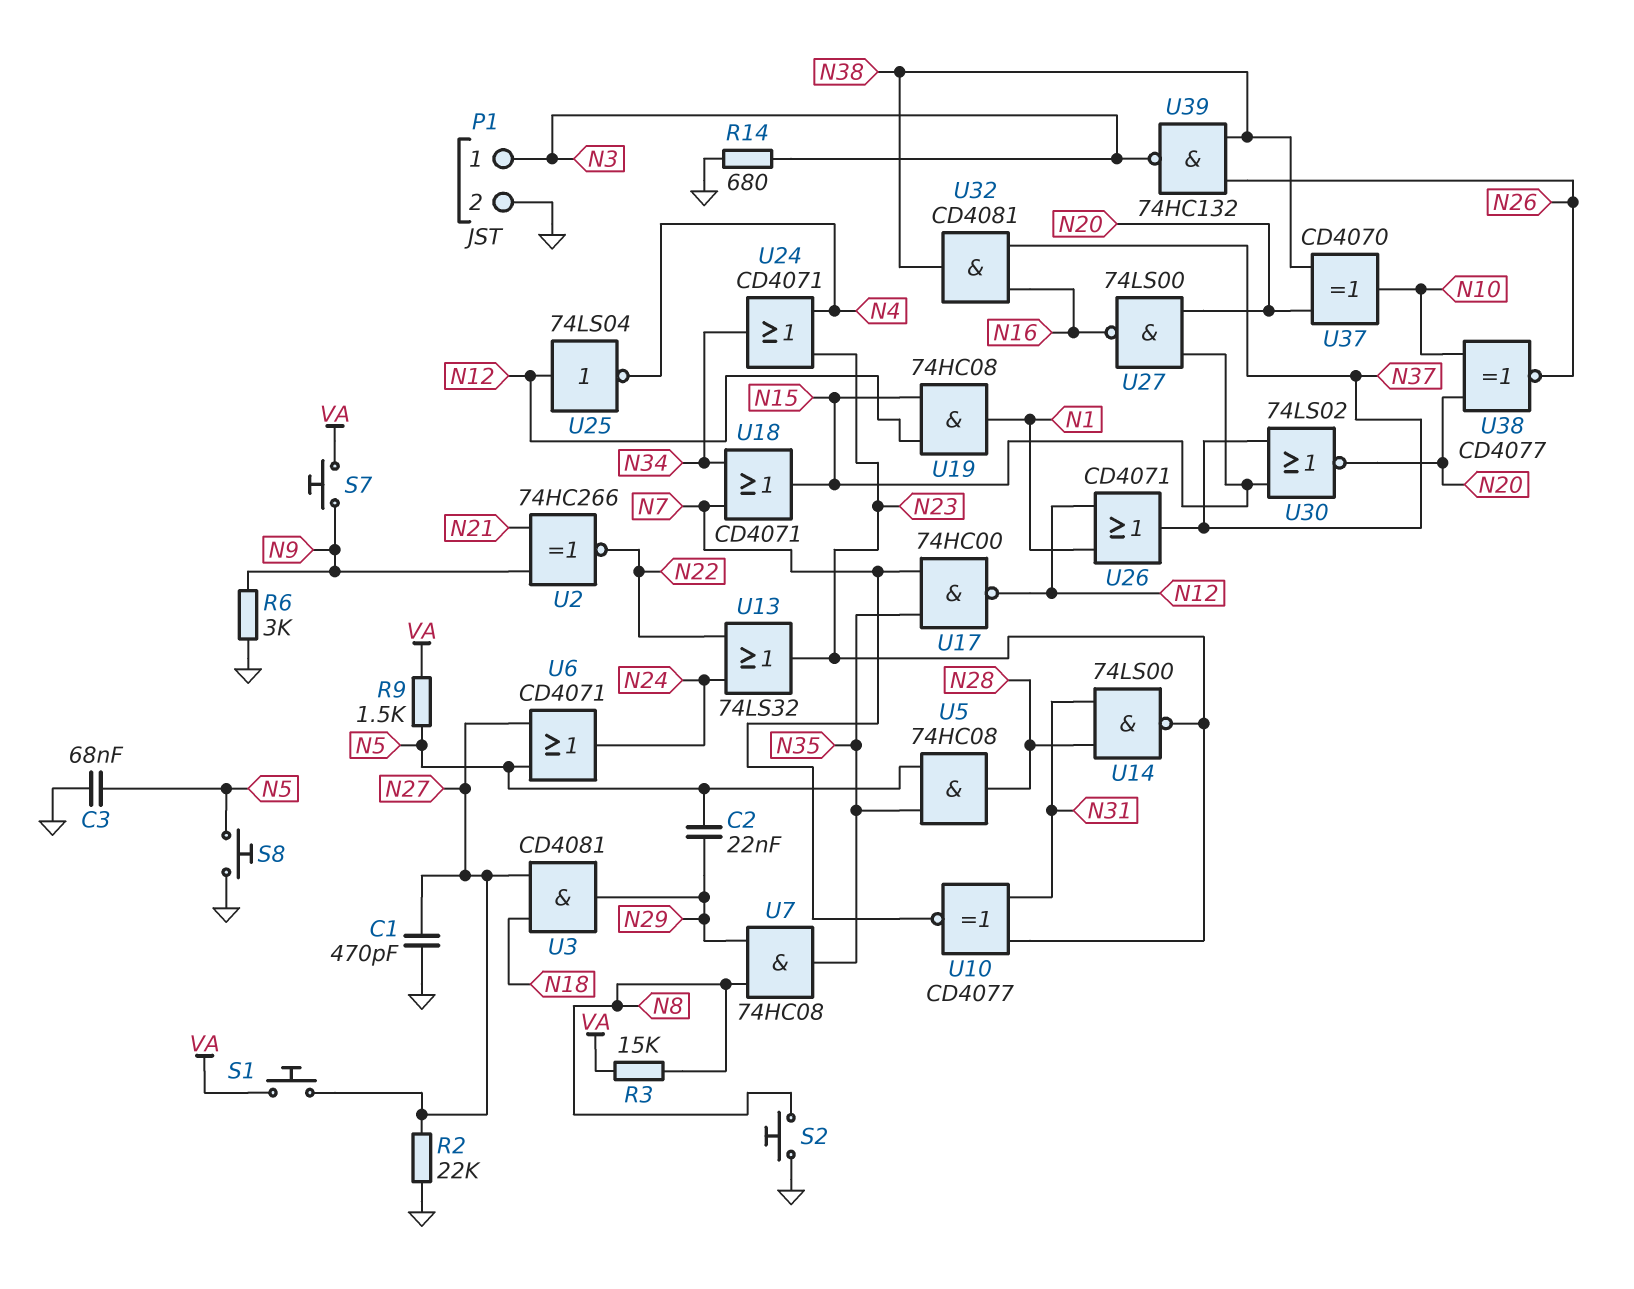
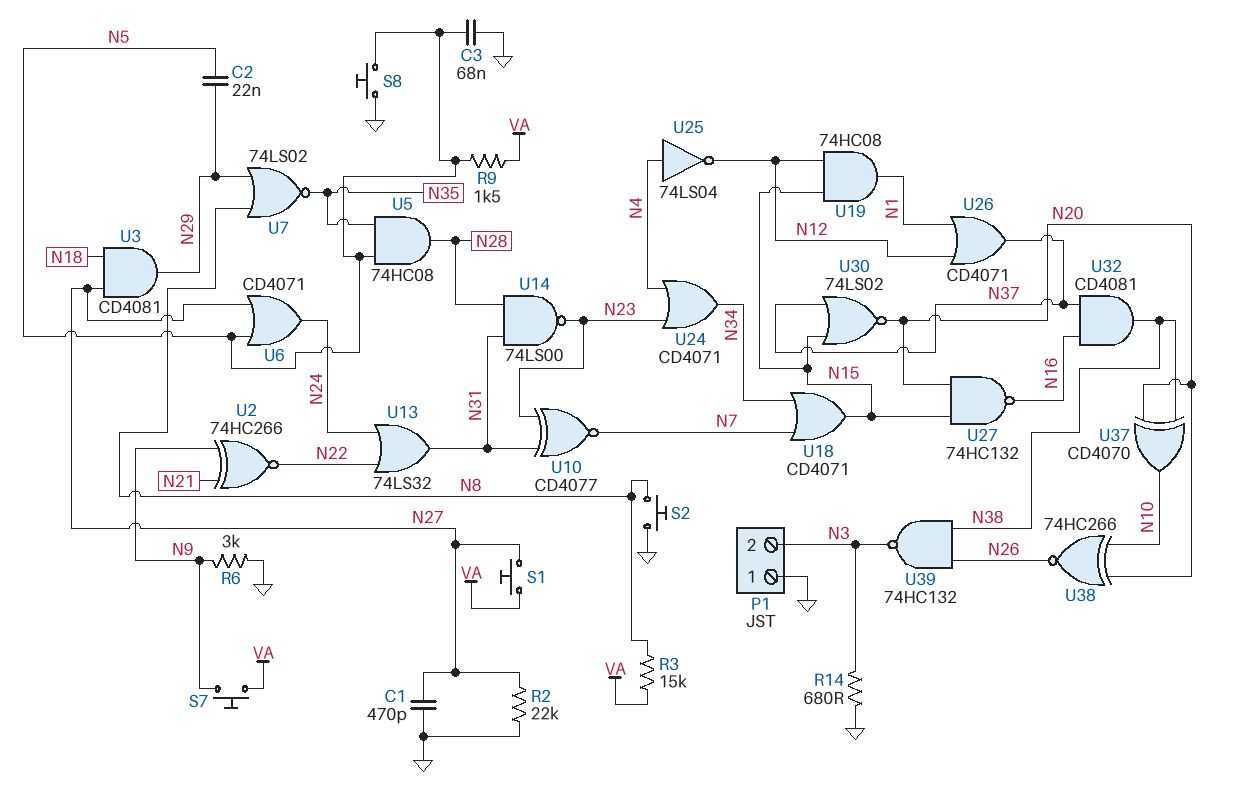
P1 pin 1: N3 -> GND
P1 pin 2: GND -> N3
U7: AND 74HC08 (in N8, in N29, out N35) -> NOR 74LS02 (in N8, in N29, out N35)
U13: OR 74LS32 (in N22, in N24, out N23) -> OR 74LS32 (in N22, in N24, out N31)
U17: NAND 74HC00 (in N7, in N35, out N12) -> none
U25: NOT 74LS04 (in N12, out N4) -> NOT 74LS04 (in N4, out N12)
U27: NAND 74LS00 (in N15, in N20, out N16) -> NAND 74HC132 (in N15, in N20, out N16)
U38: XNOR CD4077 (in N10, in N20, out N26) -> XNOR 74HC266 (in N10, in N20, out N26)

